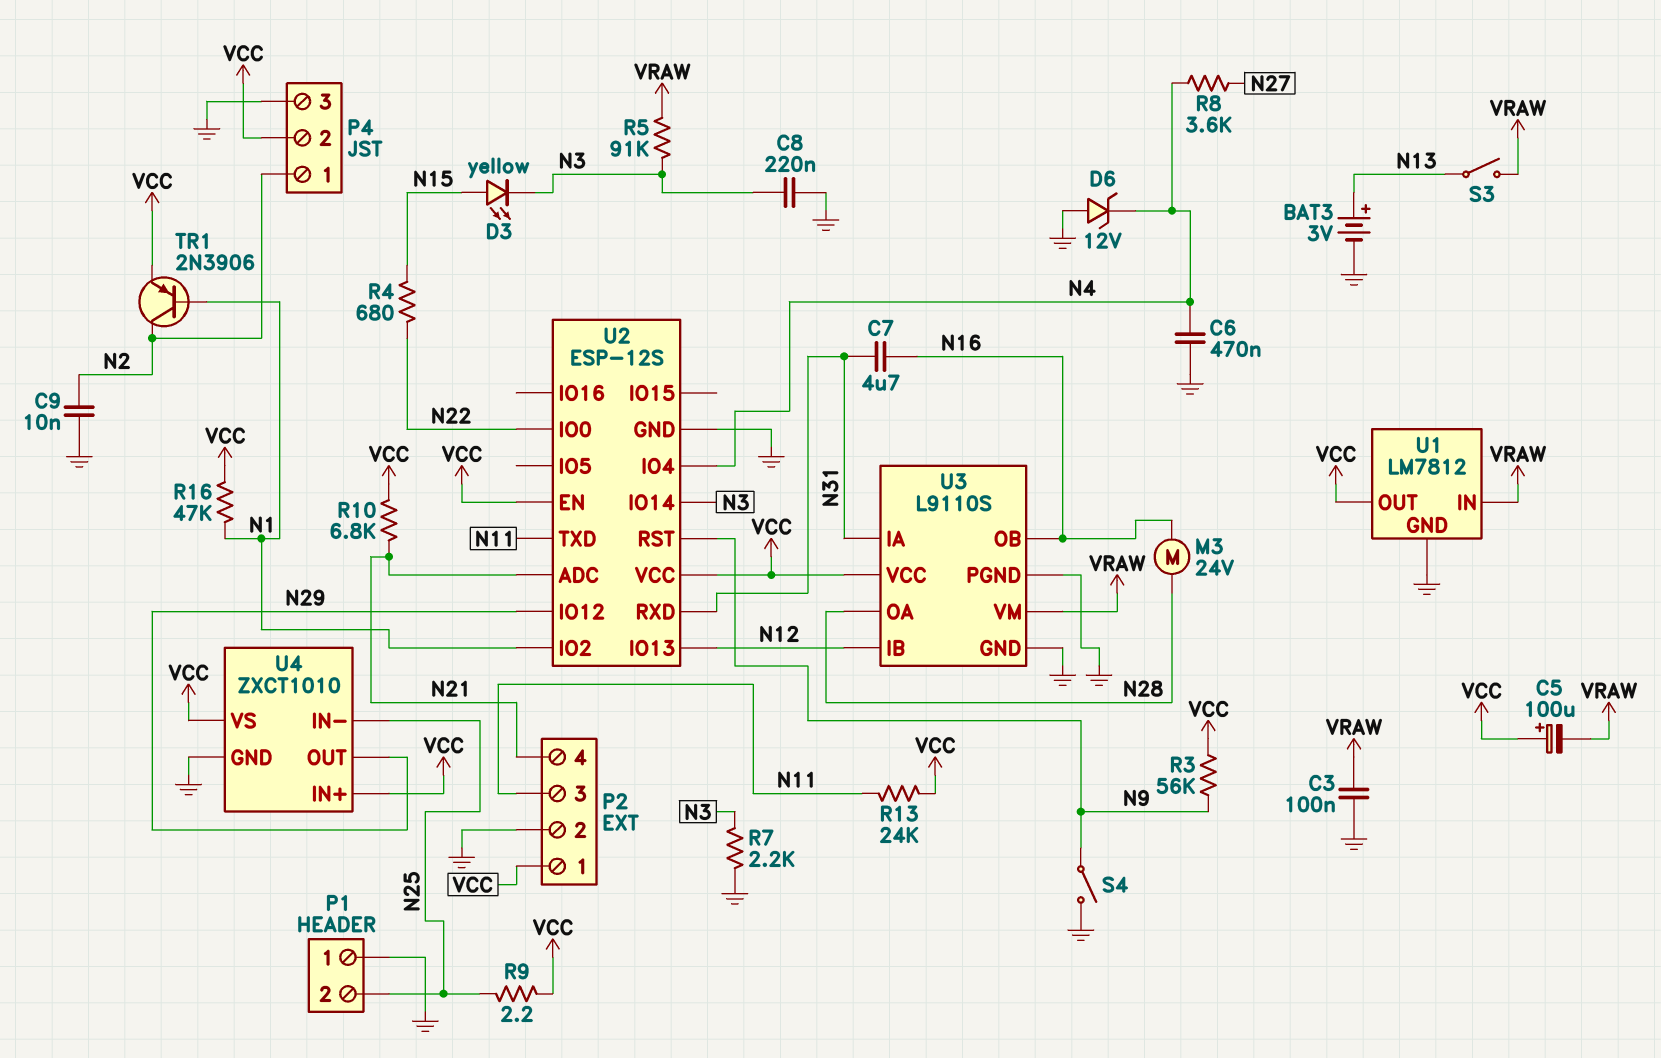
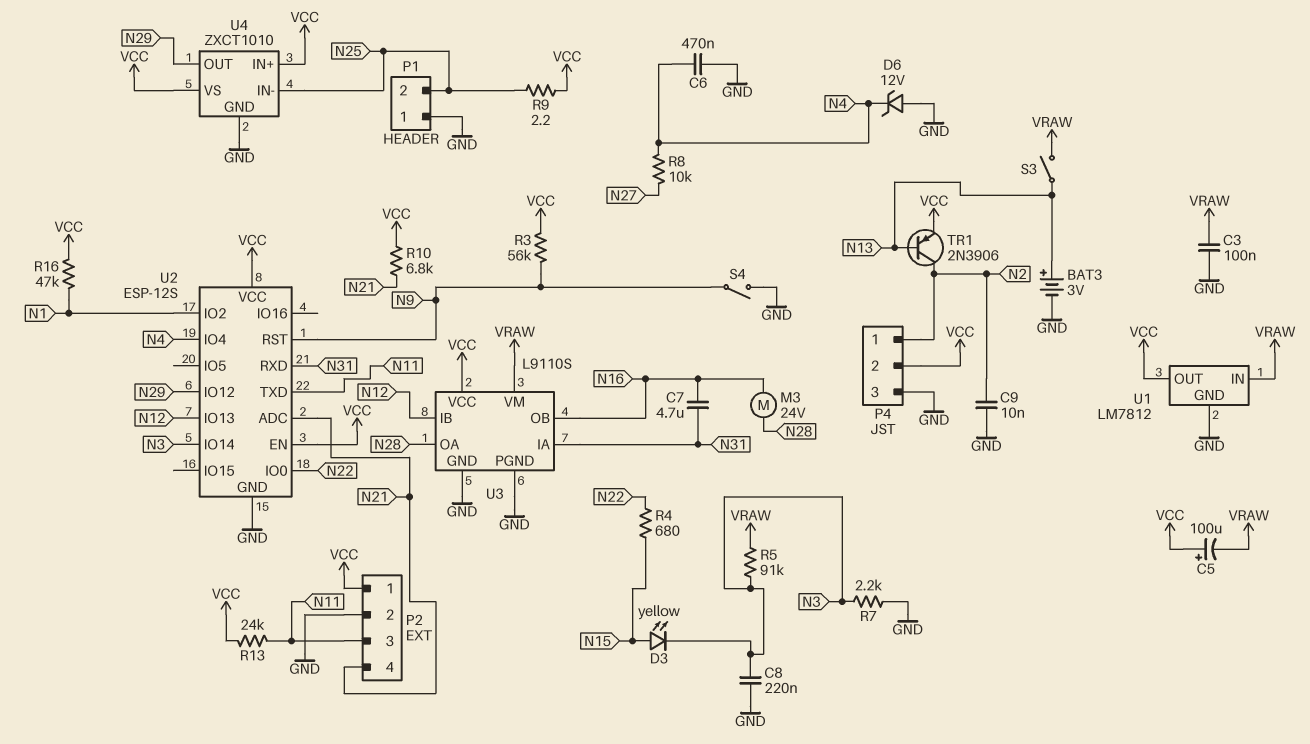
R8: 3.6k (N4, N27) -> 10k (N4, N27)
TR1: PNP 2N3906 (B N1, C N2, E VCC) -> PNP 2N3906 (B N13, C N2, E VCC)

